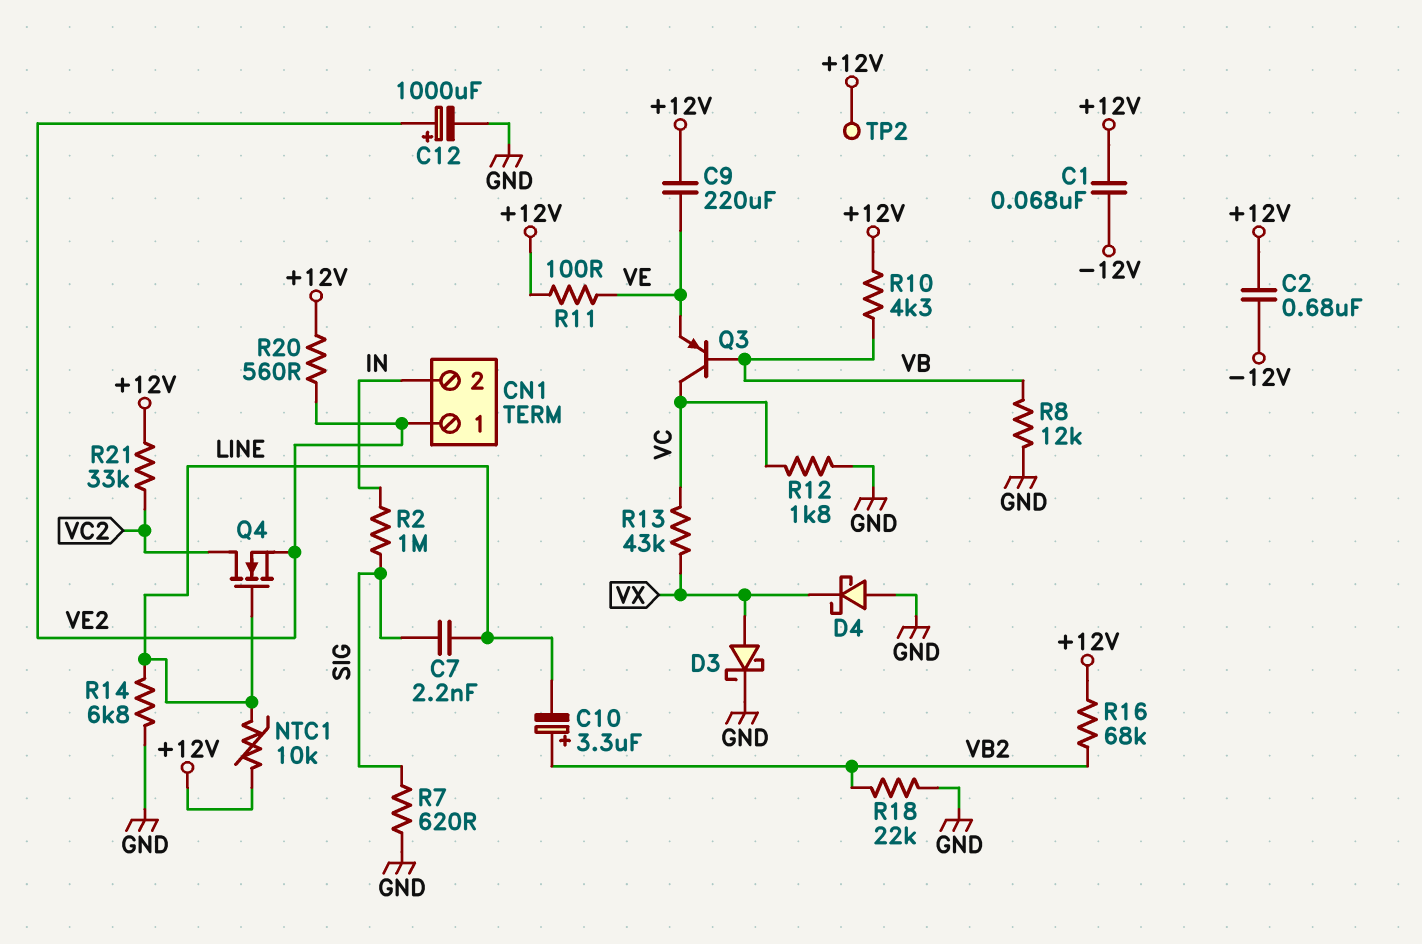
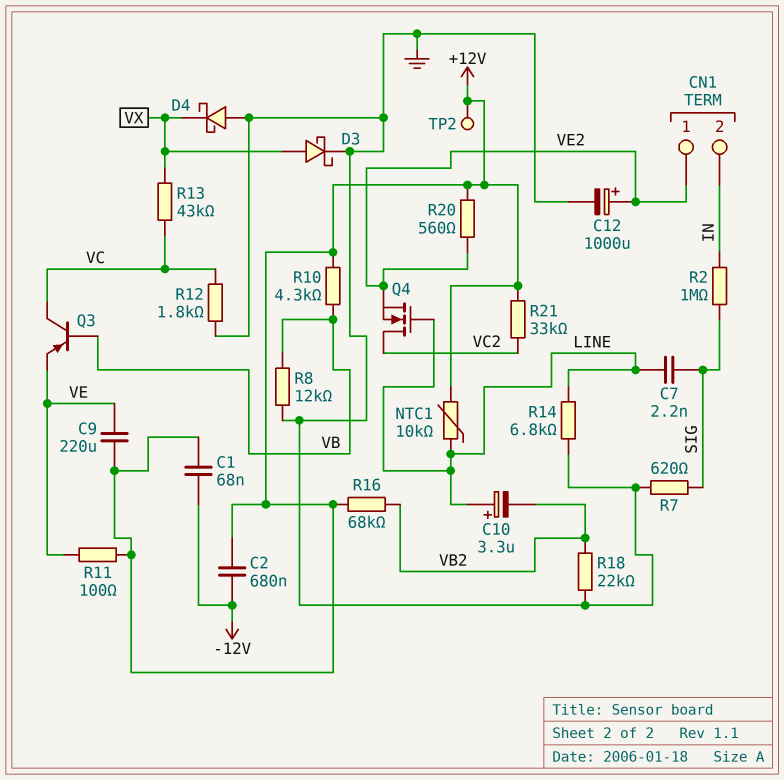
C10: 3.3uF (plus VB2, minus LINE) -> 3.3uF (plus LINE, minus VB2)

